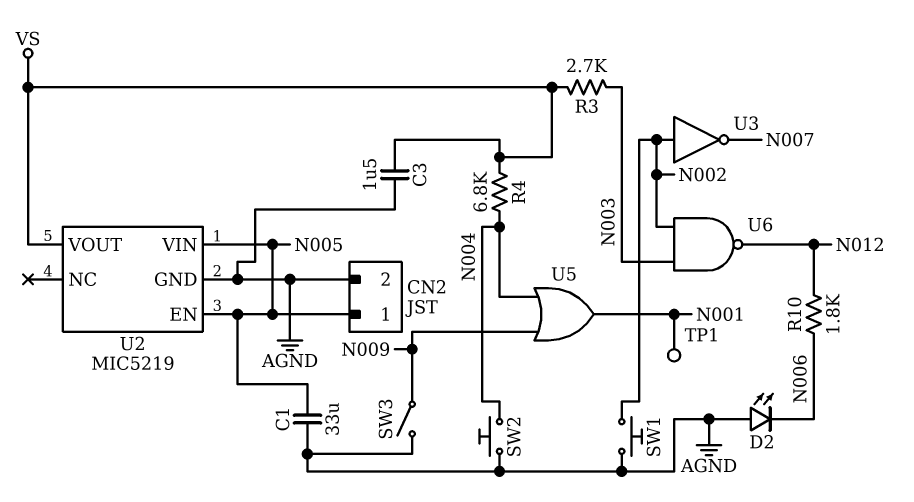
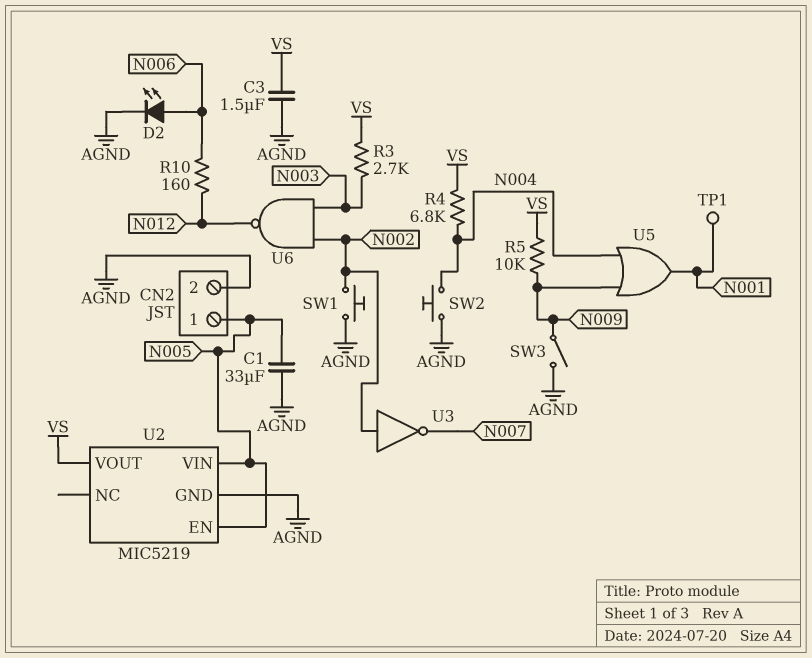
D2: LED (A AGND, K N006) -> LED (A N006, K AGND)
R5: none -> 10k (N009, VS)
R10: 1.8k (N006, N012) -> 160 (N006, N012)

